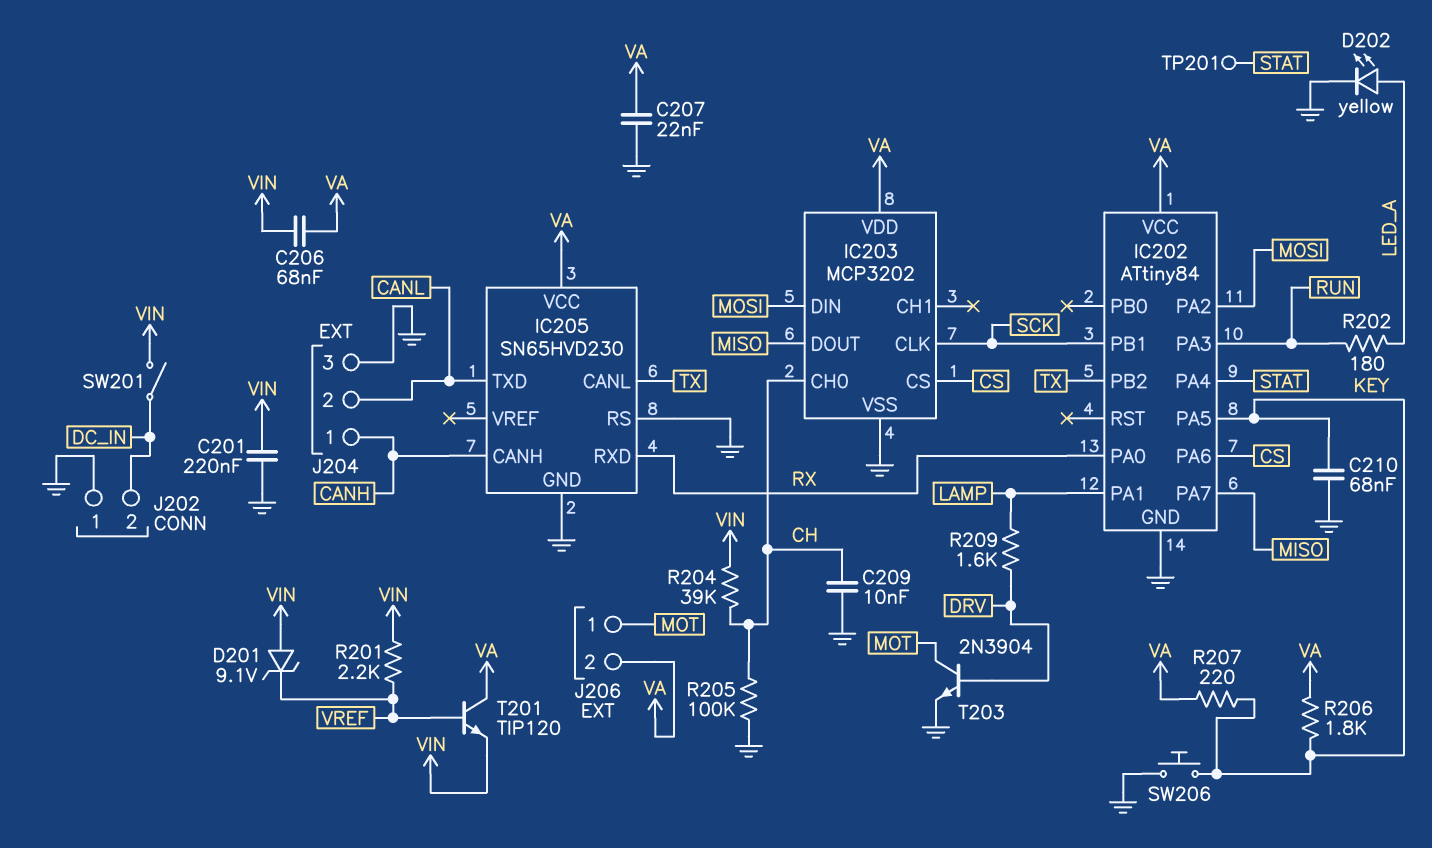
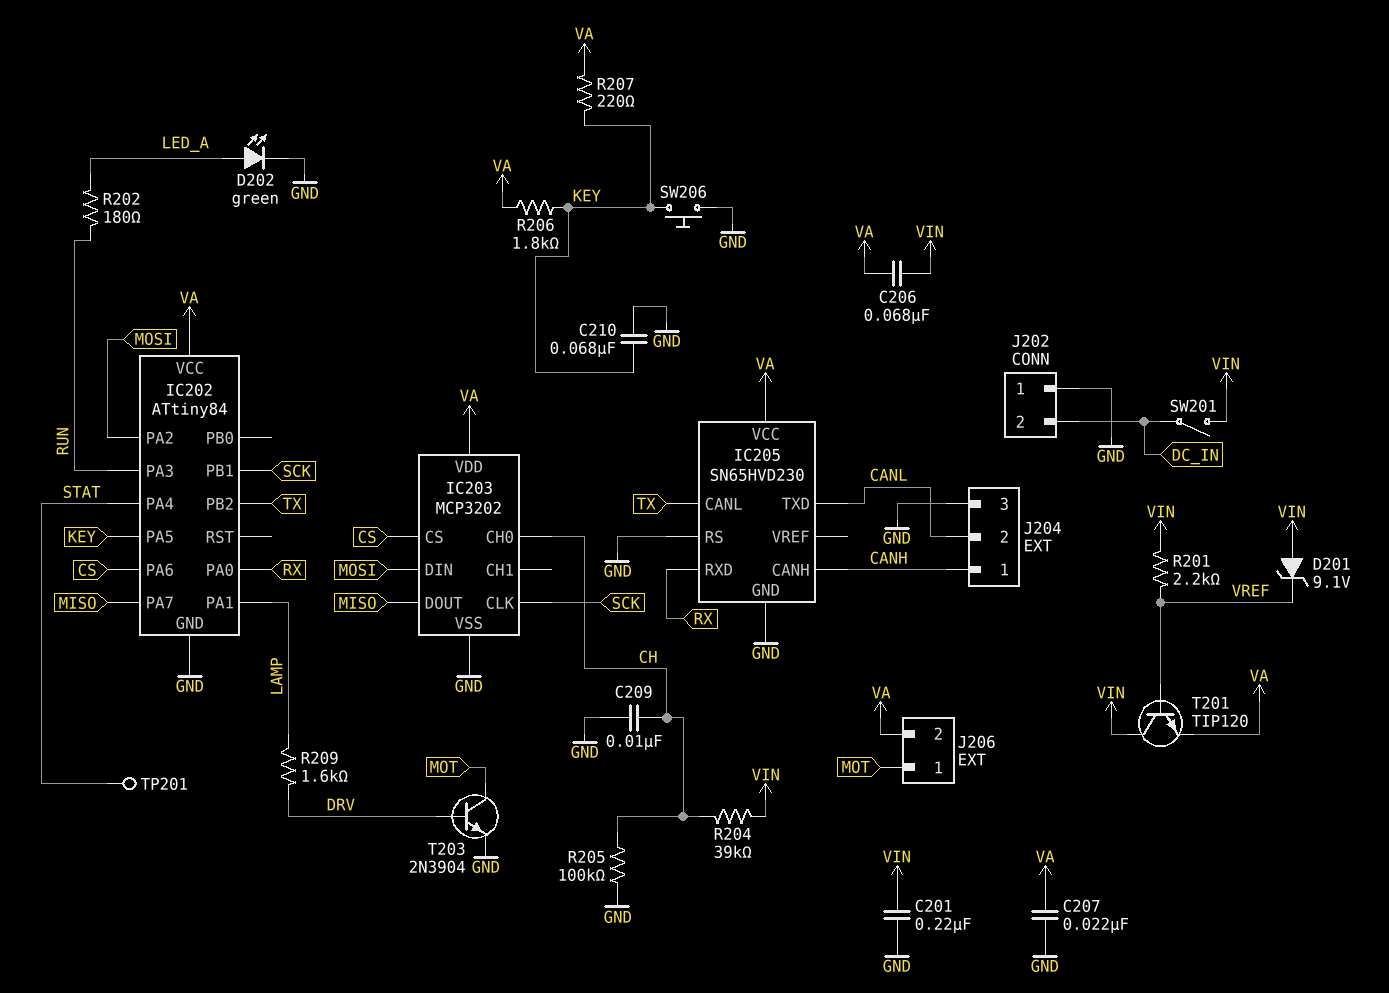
D202: LED yellow (A LED_A, K GND) -> LED green (A LED_A, K GND)
T201: NPN TIP120 (B VREF, C VA, E VIN) -> NPN TIP120 (B VREF, C VIN, E VA)

